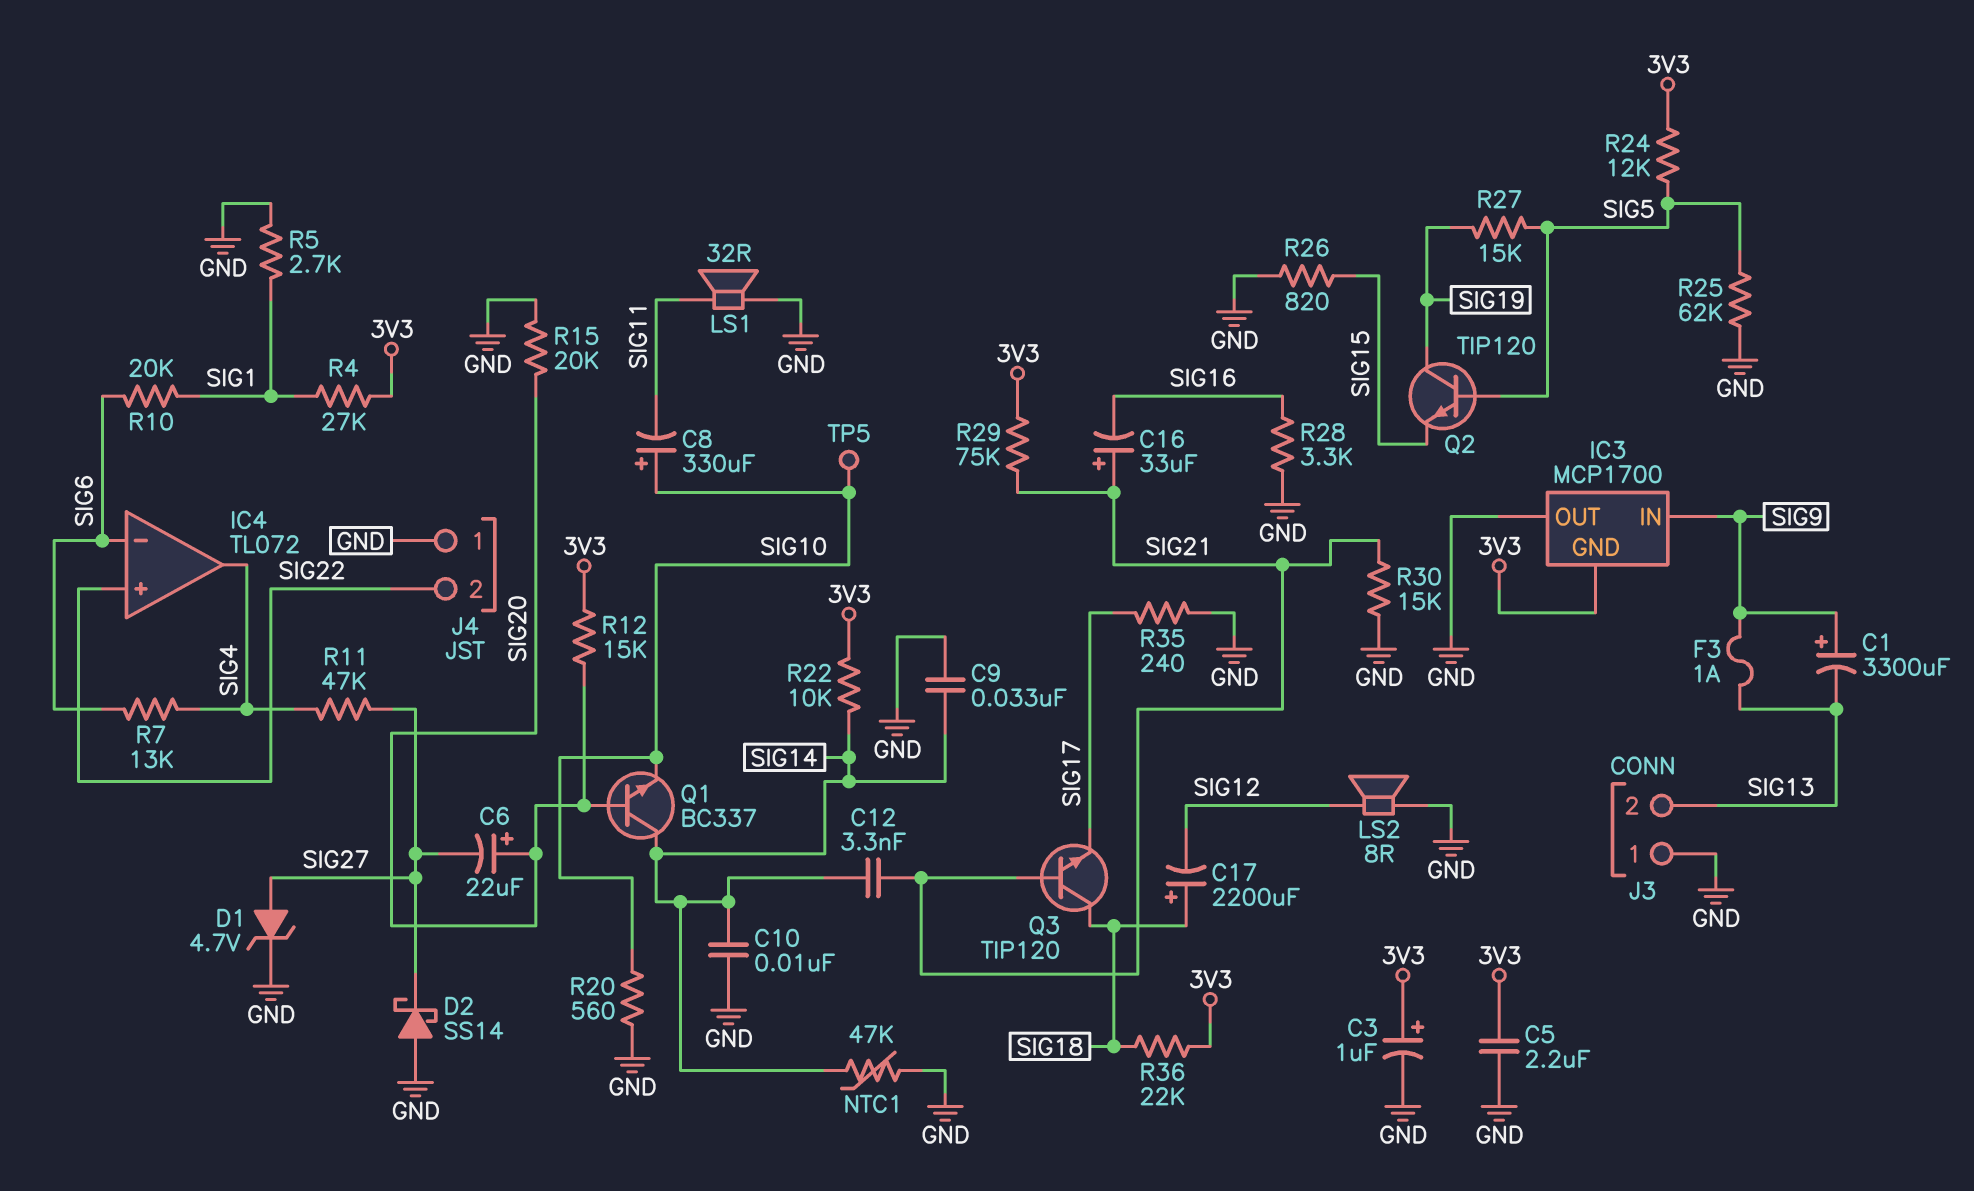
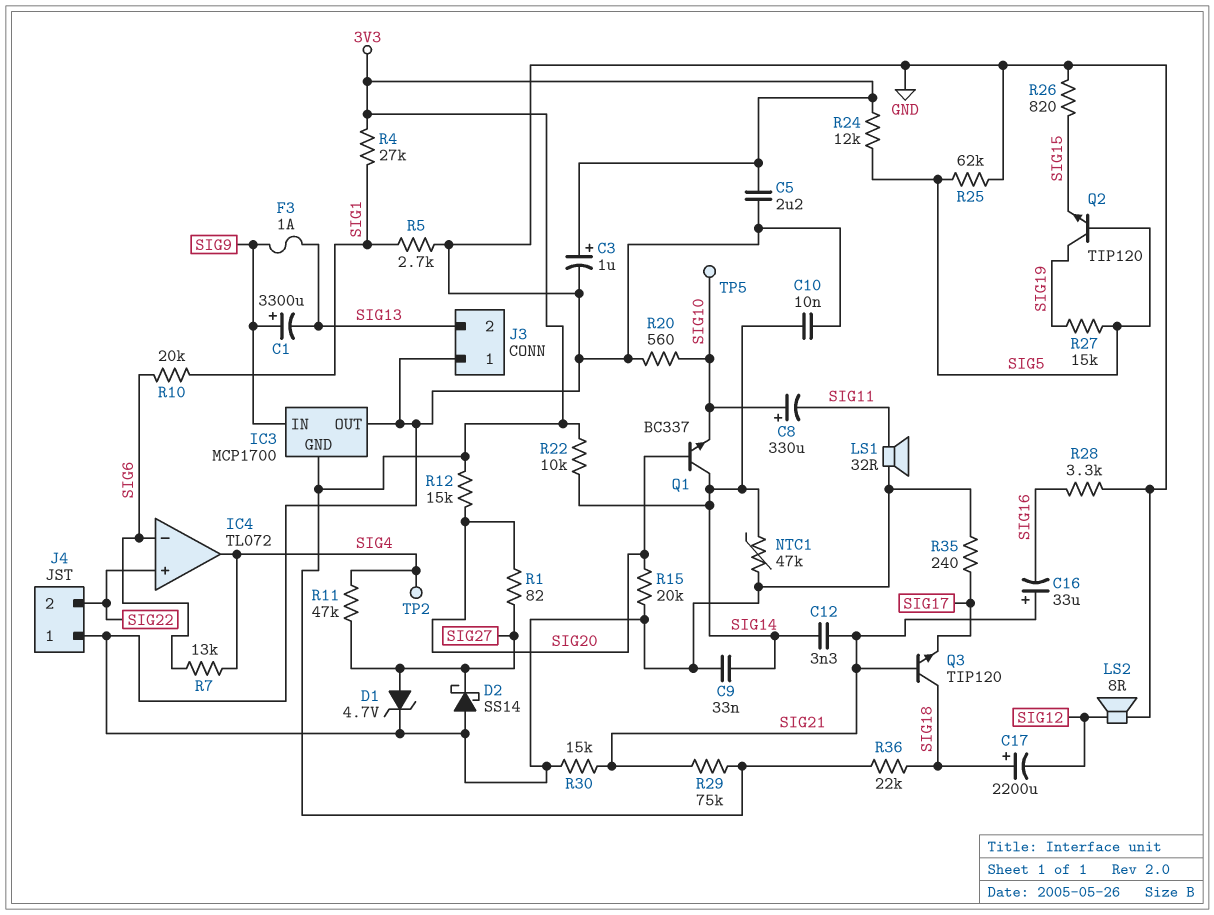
C6: 22uF (plus SIG20, minus SIG27) -> none
R1: none -> 82 (SIG20, SIG27)
TP2: none -> test point (SIG4)

